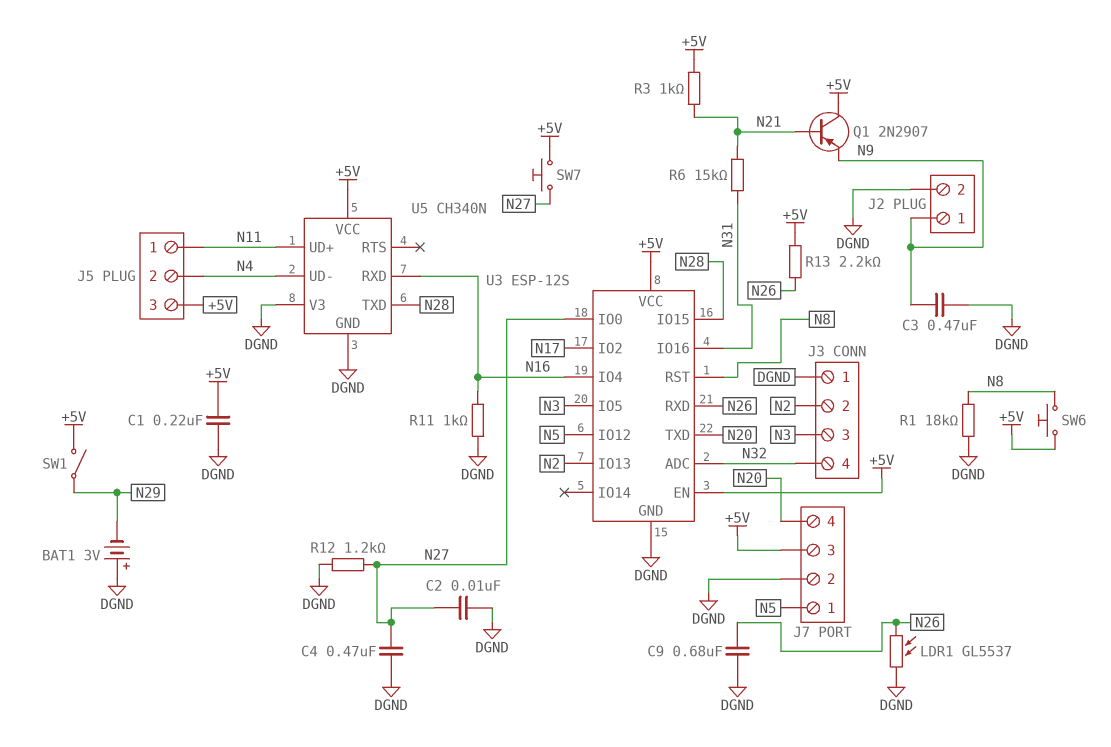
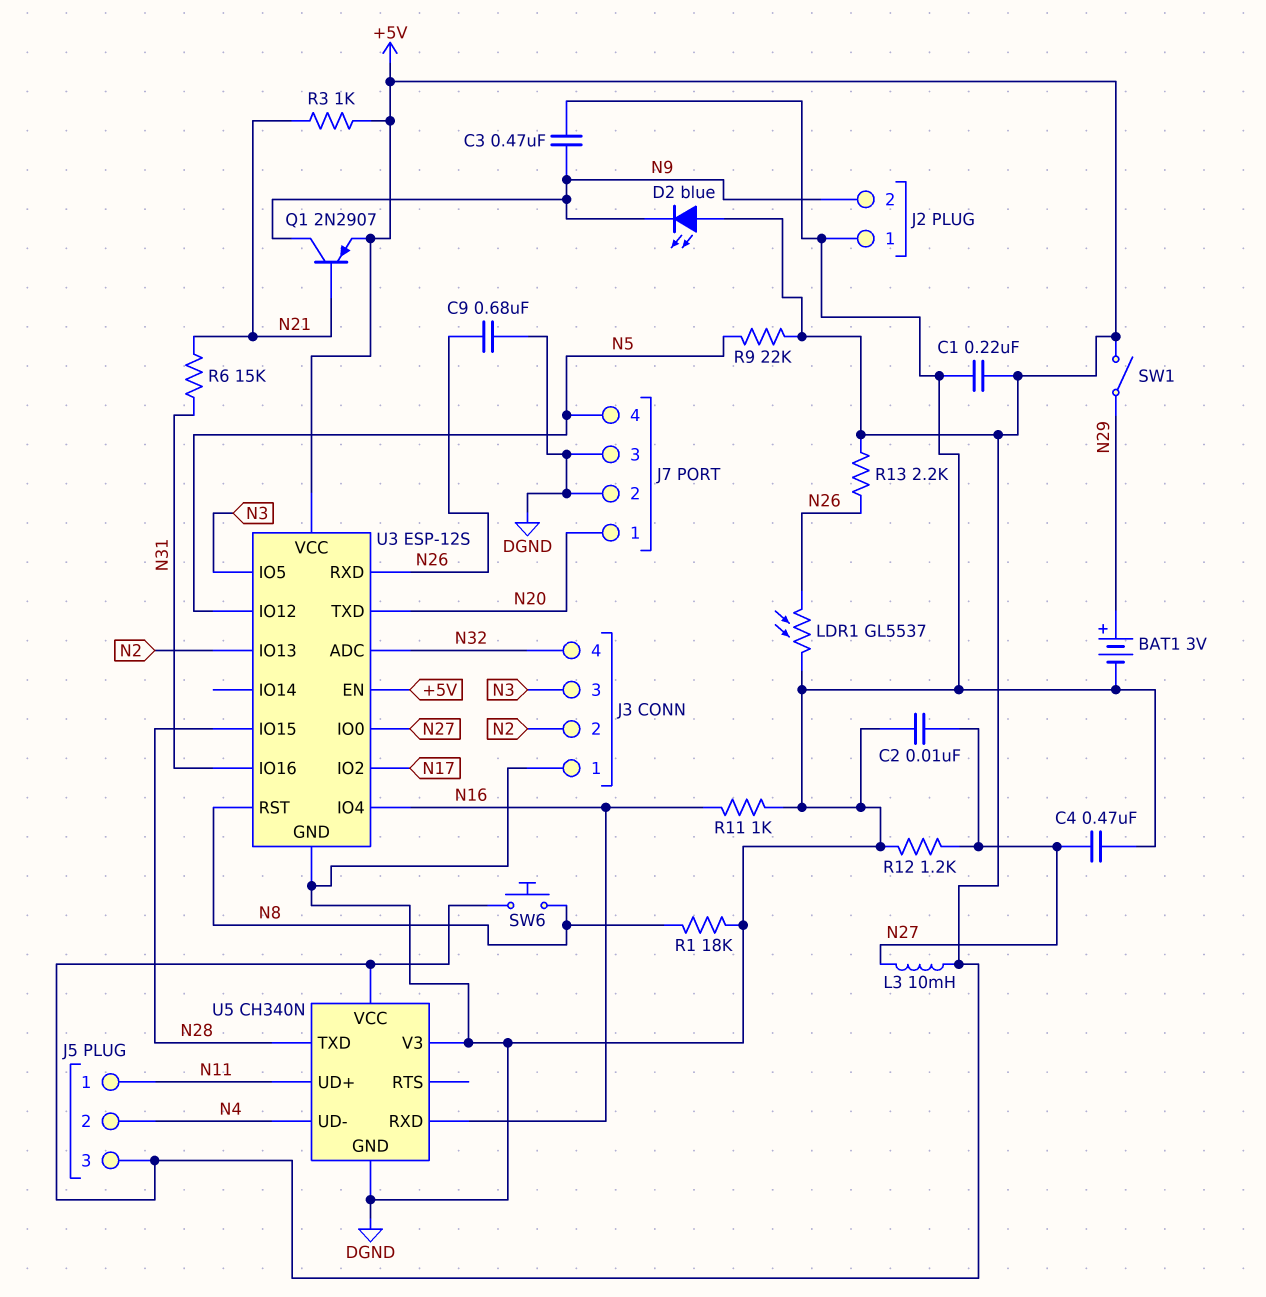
BAT1: 3V (plus DGND, minus N29) -> 3V (plus N29, minus DGND)
D2: none -> LED blue (A +5V, K N9)
J2 pin 1: N9 -> DGND
J2 pin 2: DGND -> N9
J7 pin 1: N5 -> N20
J7 pin 3: +5V -> DGND
J7 pin 4: N20 -> N5
L3: none -> 10mH (+5V, N27)
Q1: PNP 2N2907 (B N21, C +5V, E N9) -> PNP 2N2907 (B N21, C N9, E +5V)
R9: none -> 22k (+5V, N5)
SW7: button (+5V, N27) -> none

